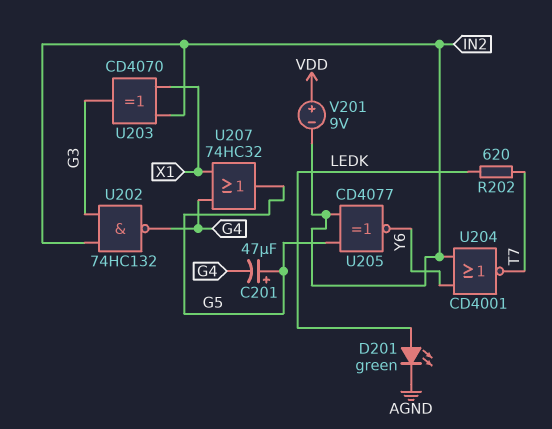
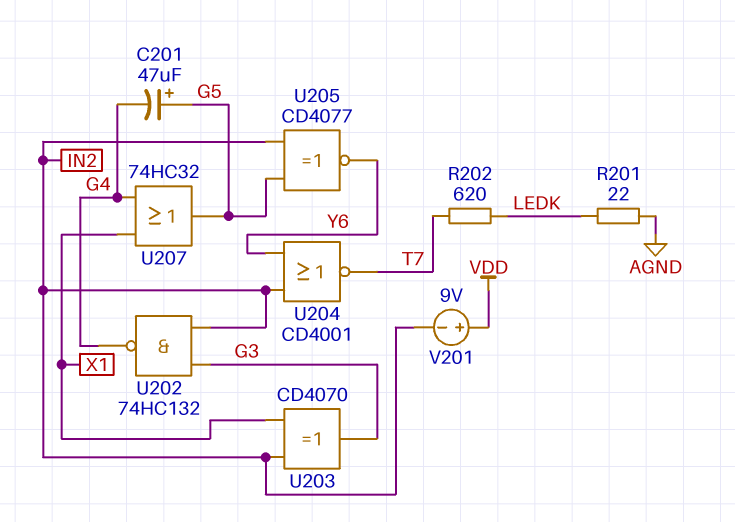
D201: LED green (A LEDK, K AGND) -> none
R201: none -> 22 (AGND, LEDK)

